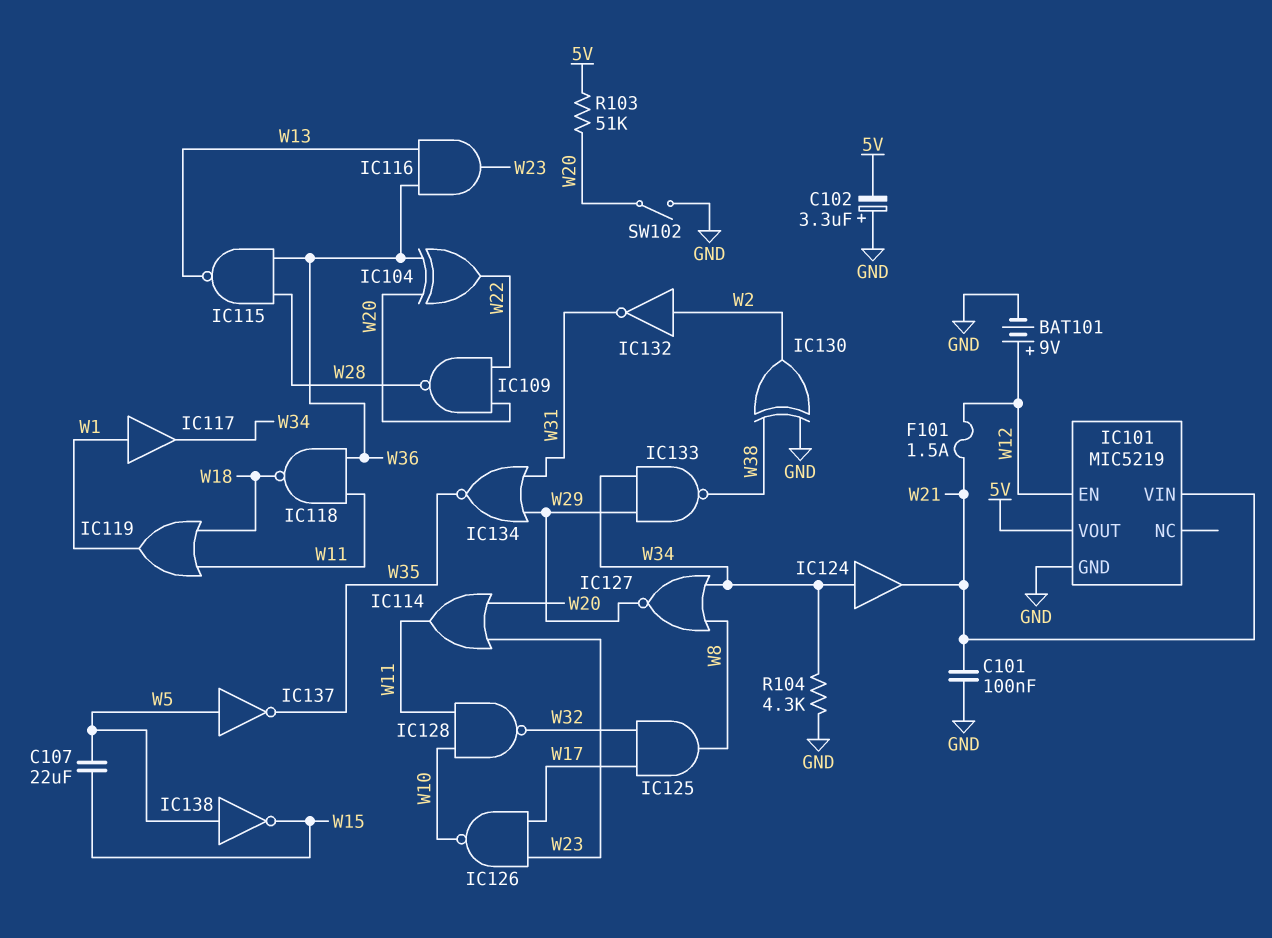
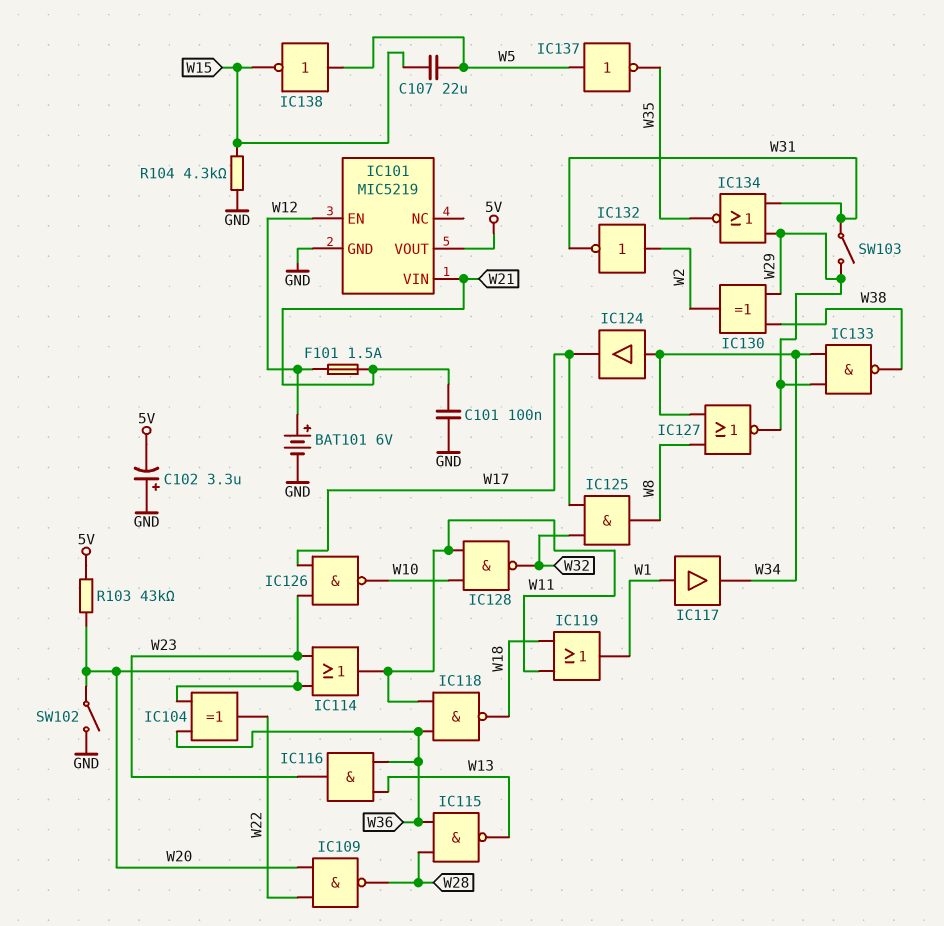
BAT101: 9V (plus W12, minus GND) -> 6V (plus W12, minus GND)
IC124: buffer (in W34, out W21) -> buffer (in W34, out W17)
IC130: XOR (in GND, in W38, out W2) -> XOR (in W29, in W38, out W2)
R103: 51k (5V, W20) -> 43k (5V, W20)
R104: 4.3k (GND, W34) -> 4.3k (GND, W15)
SW103: none -> switch (W29, W31)

